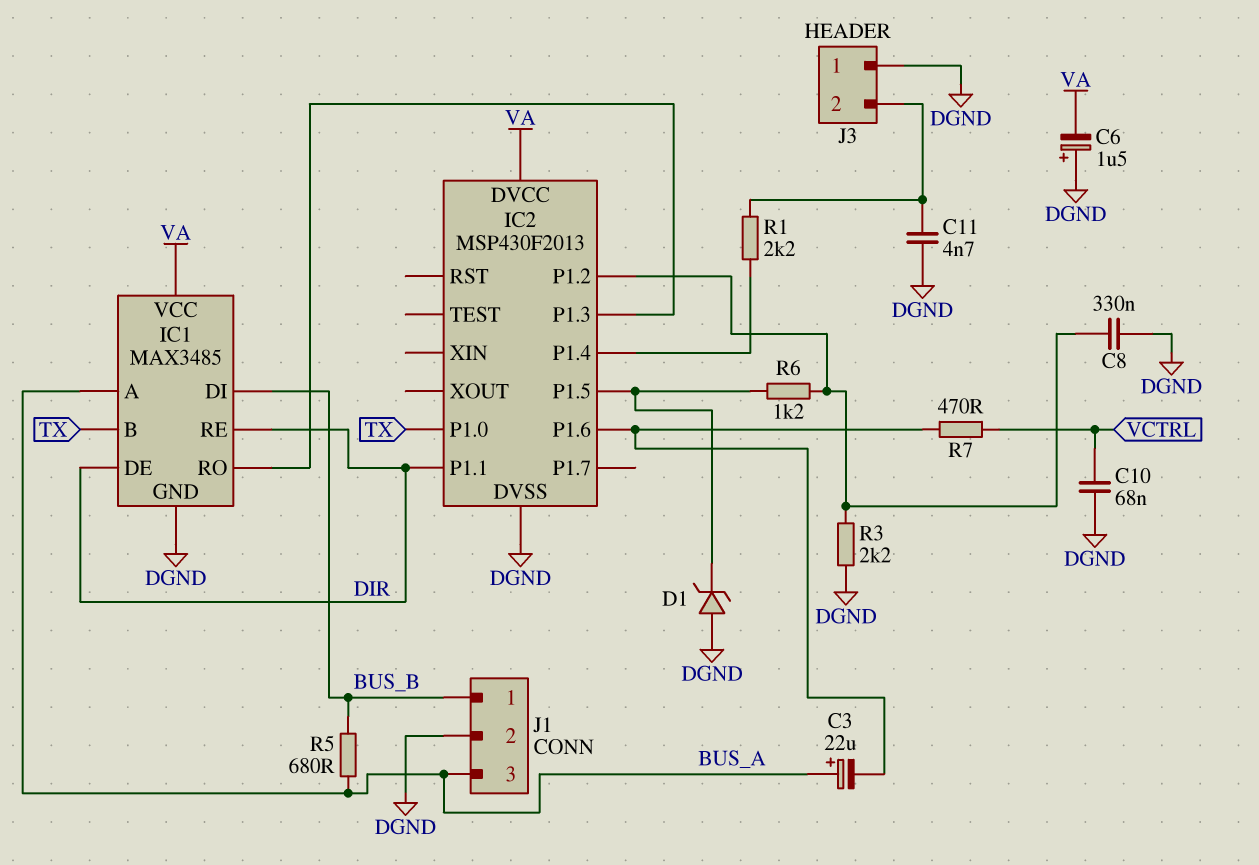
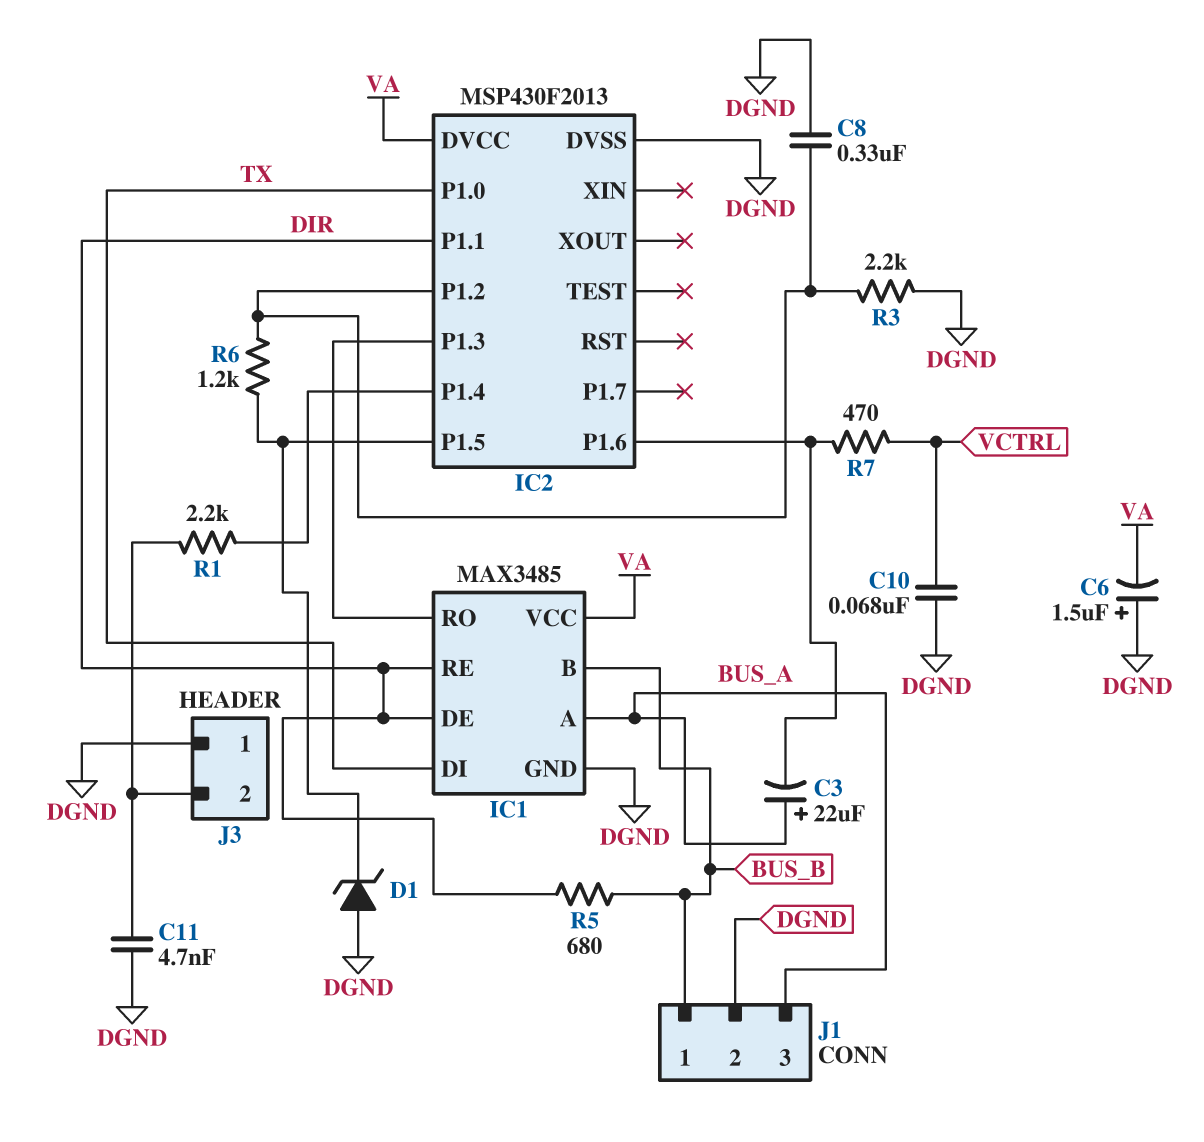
IC1 pin B: TX -> BUS_B
IC1 pin DI: BUS_B -> TX
R5: 680 (BUS_A, BUS_B) -> 680 (BUS_B, DIR)

